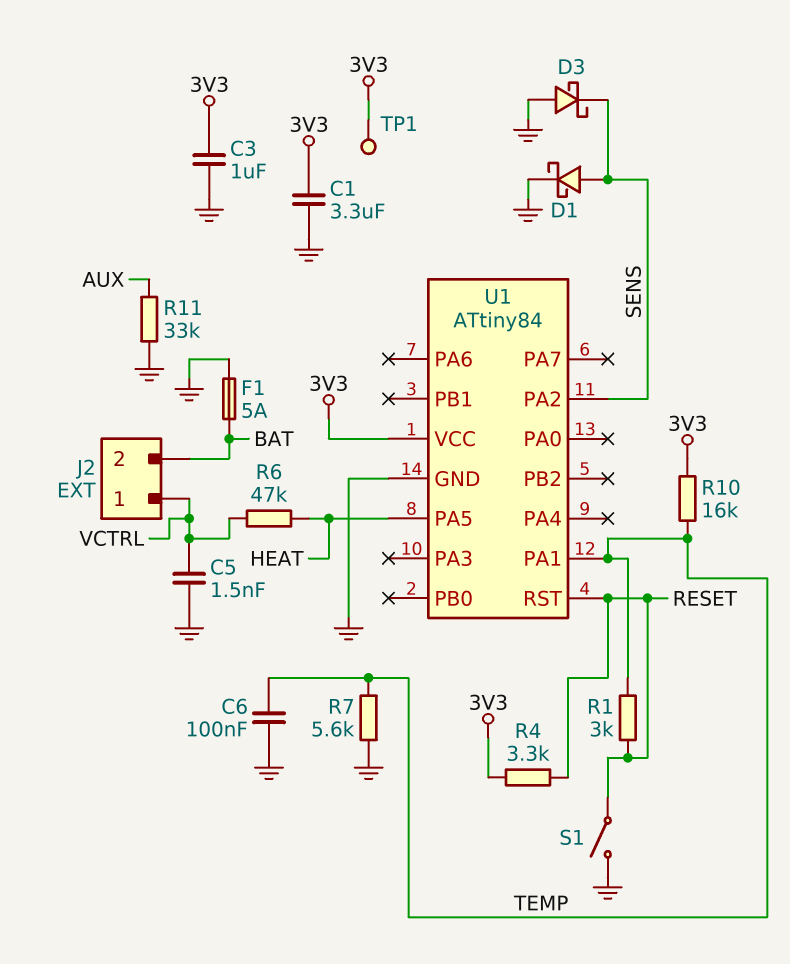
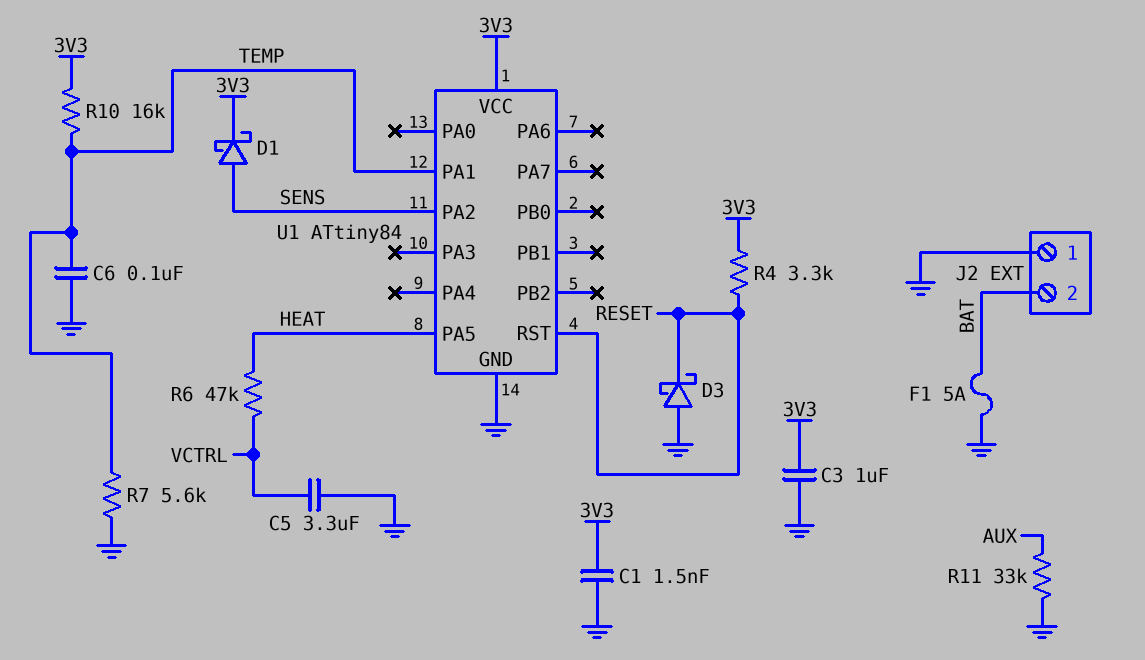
C1: 3.3uF (3V3, GND) -> 1.5nF (3V3, GND)
C5: 1.5nF (GND, VCTRL) -> 3.3uF (GND, VCTRL)
D1: schottky (A SENS, K GND) -> schottky (A SENS, K 3V3)
D3: schottky (A GND, K SENS) -> schottky (A GND, K RESET)
J2 pin 1: VCTRL -> GND
R1: 3k (RESET, TEMP) -> none
S1: switch (GND, RESET) -> none
TP1: test point (3V3) -> none

